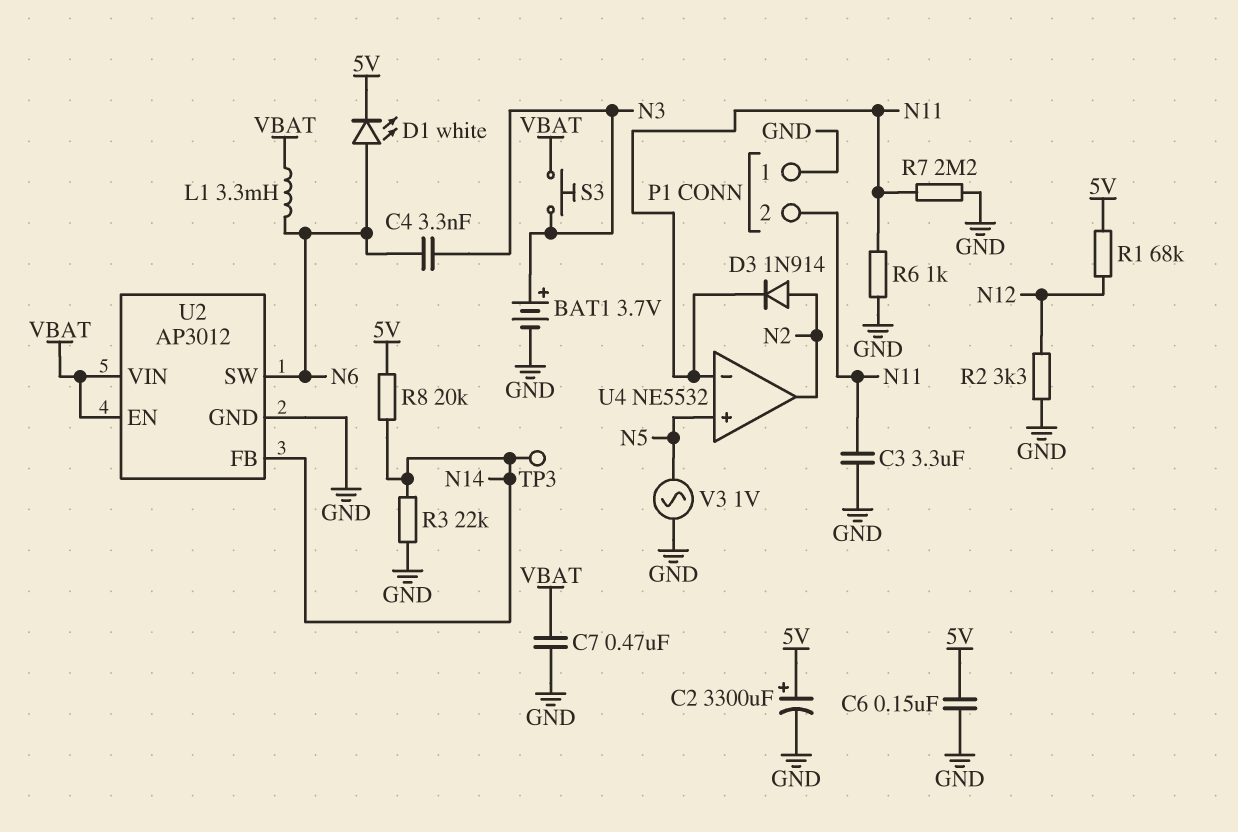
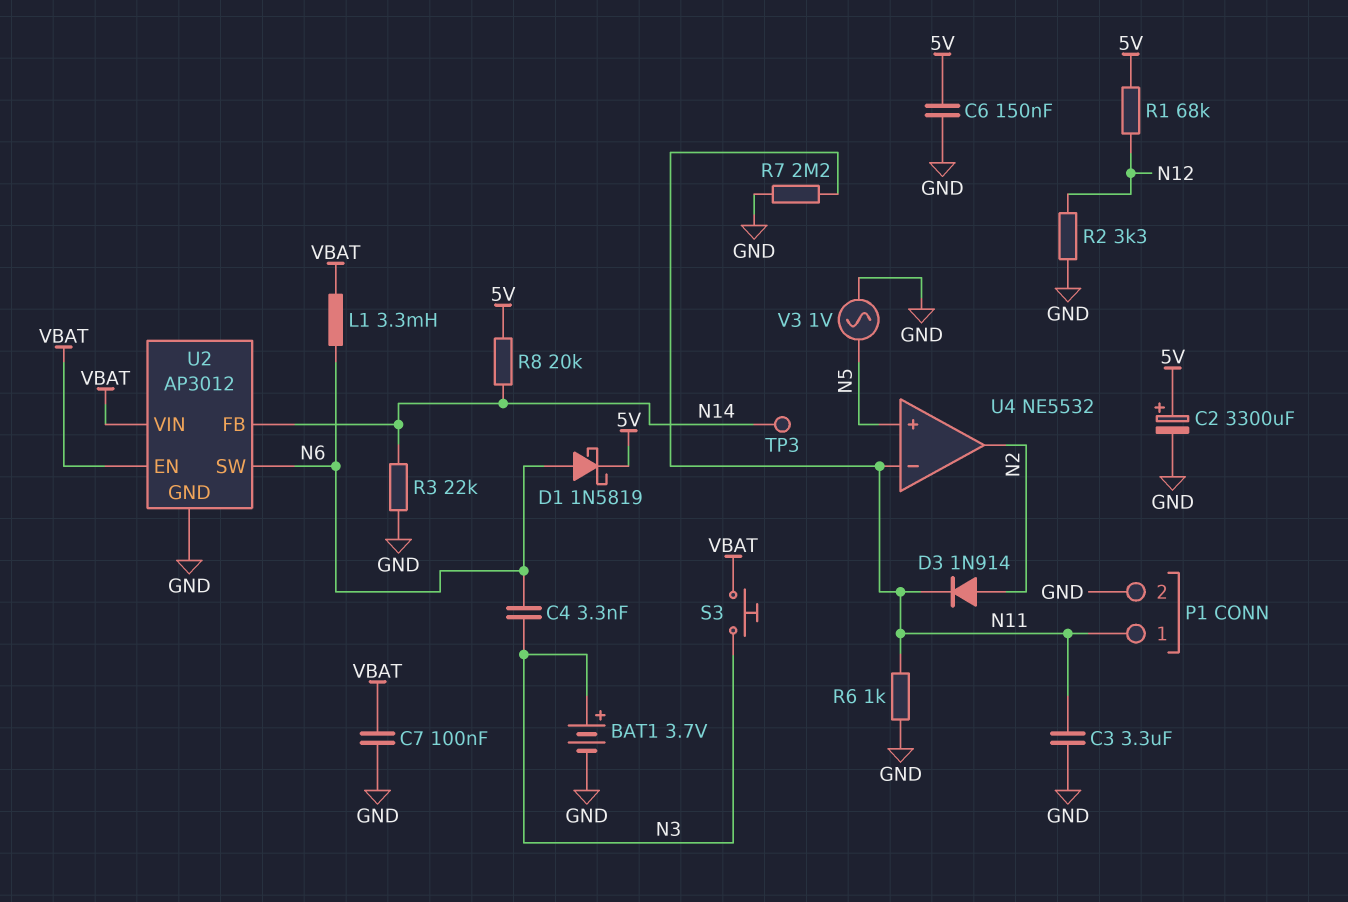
C7: 470nF (GND, VBAT) -> 100nF (GND, VBAT)
D1: LED white (A N6, K 5V) -> schottky 1N5819 (A N6, K 5V)
P1 pin 1: GND -> N11
P1 pin 2: N11 -> GND

